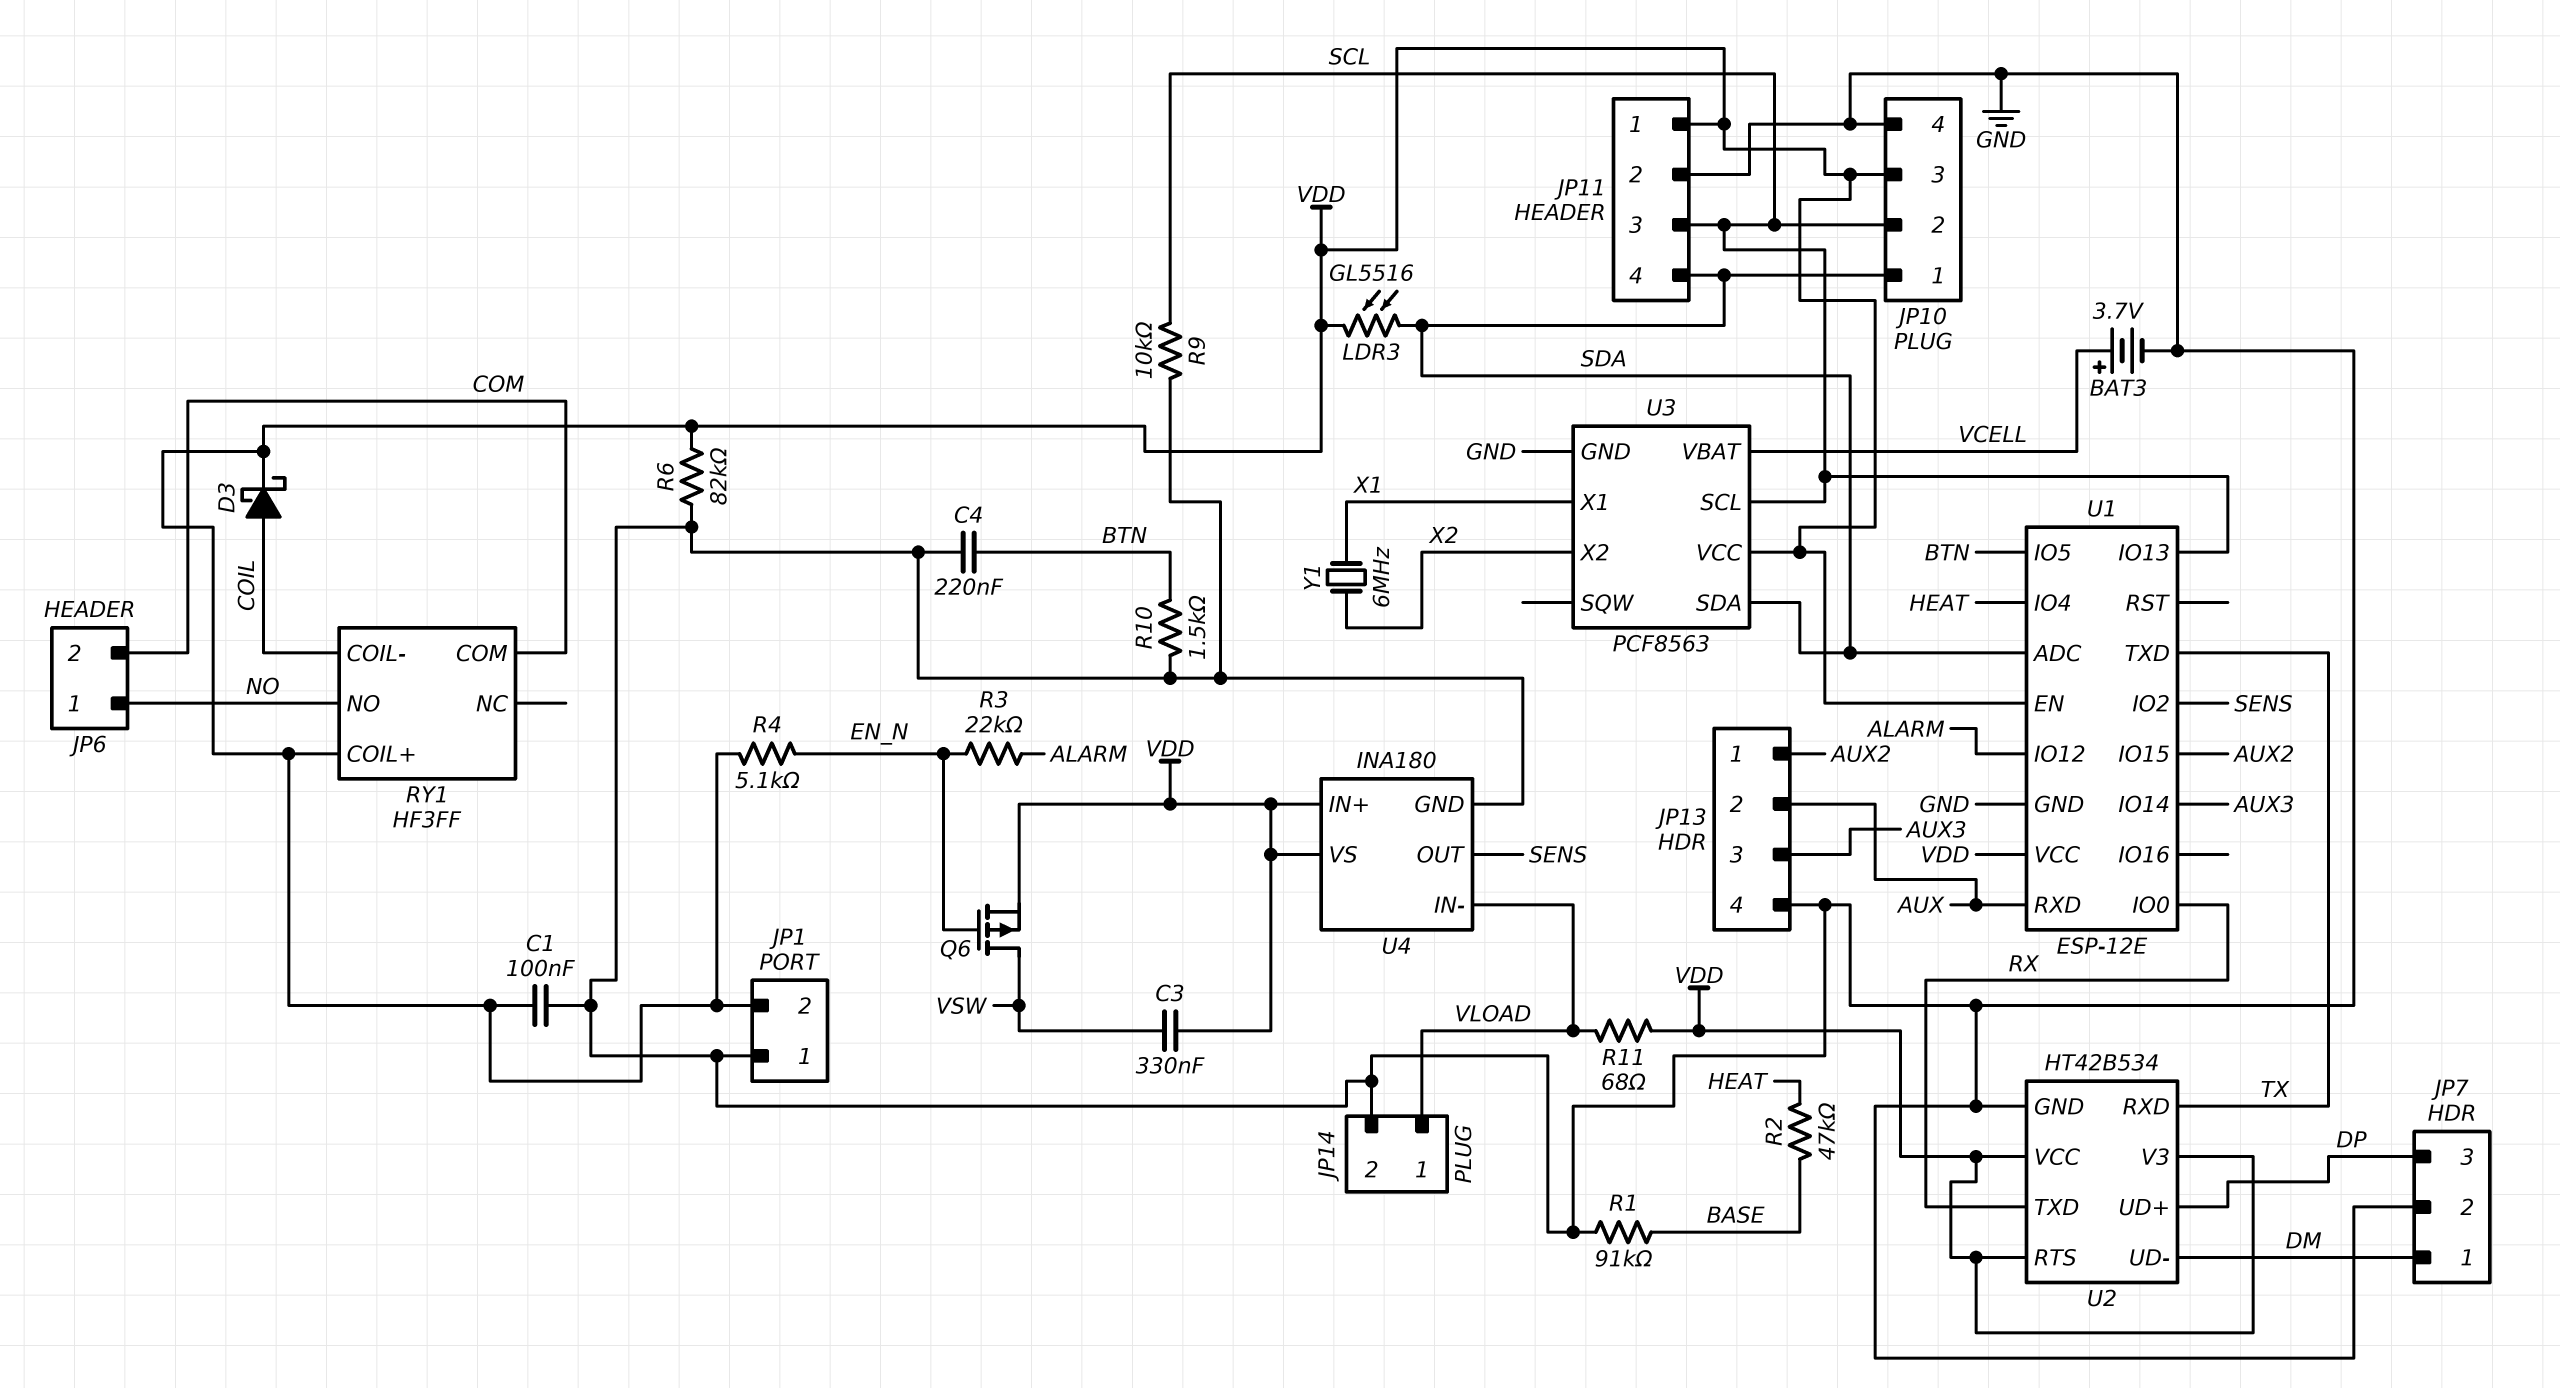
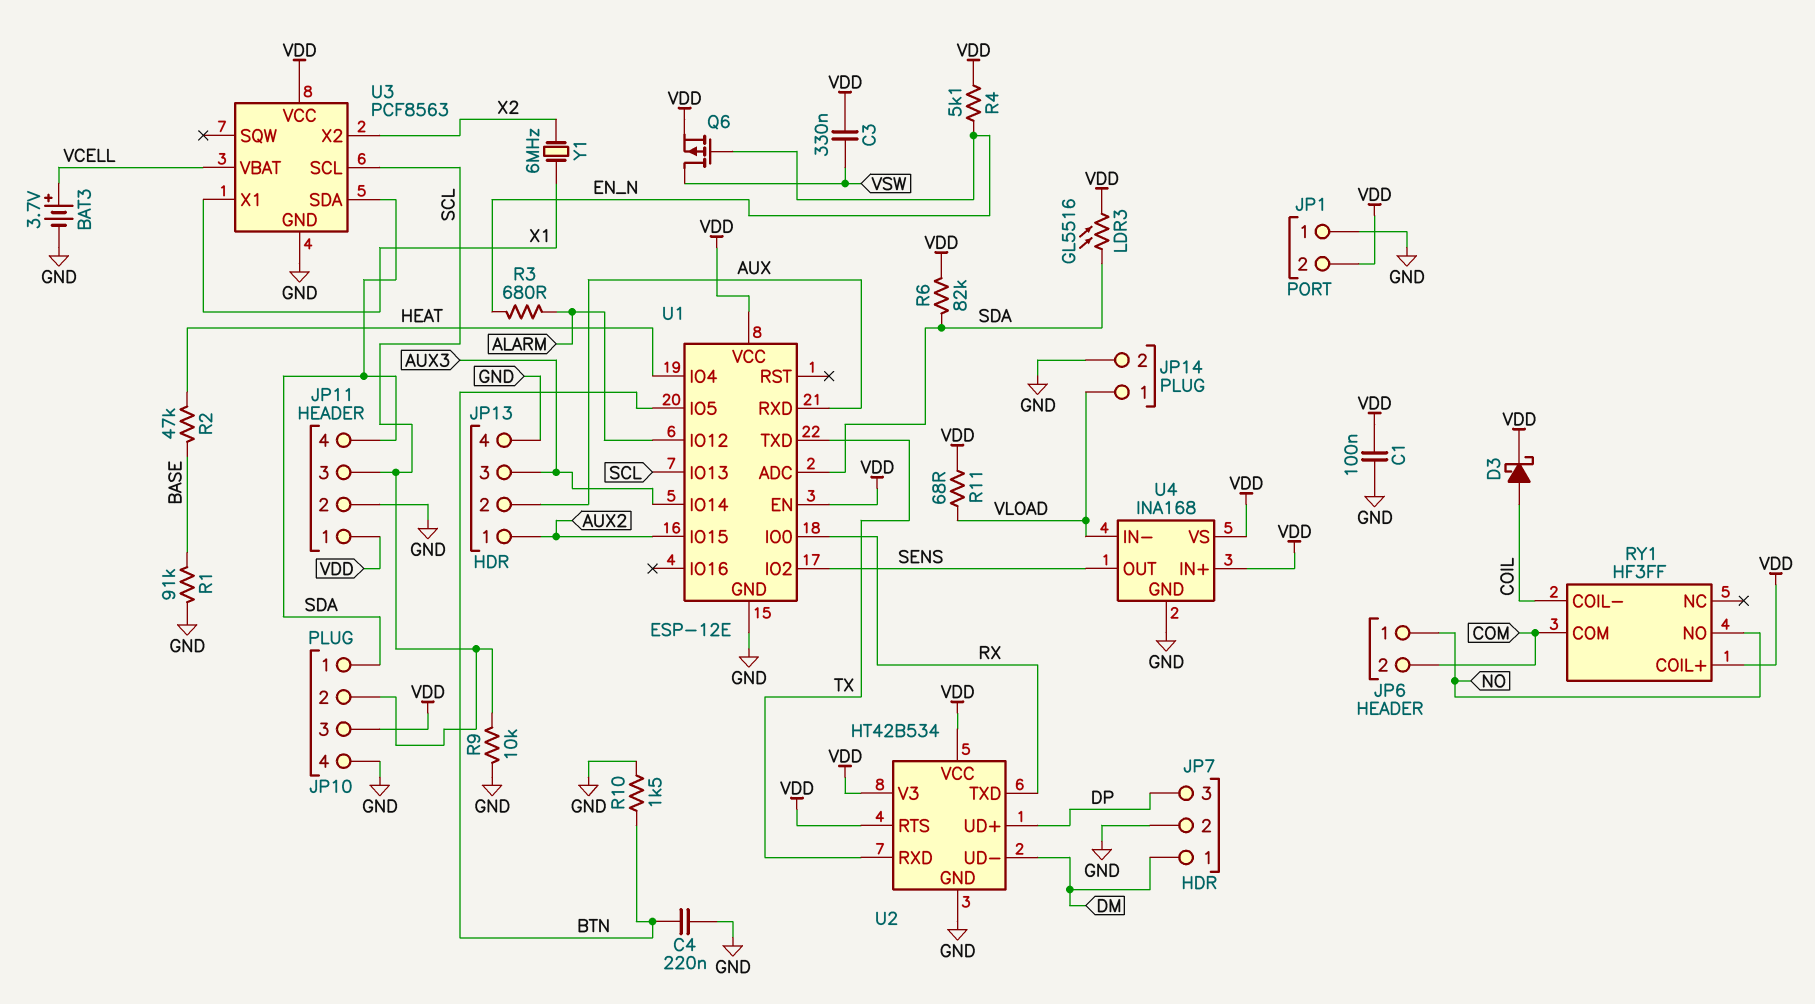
R3: 22k (ALARM, EN_N) -> 680 (ALARM, EN_N)
R6: 82k (GND, VDD) -> 82k (SDA, VDD)
U4: INA180 -> INA168

